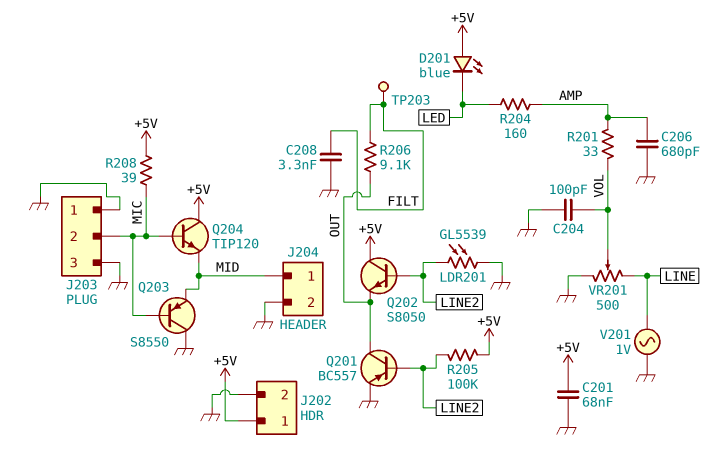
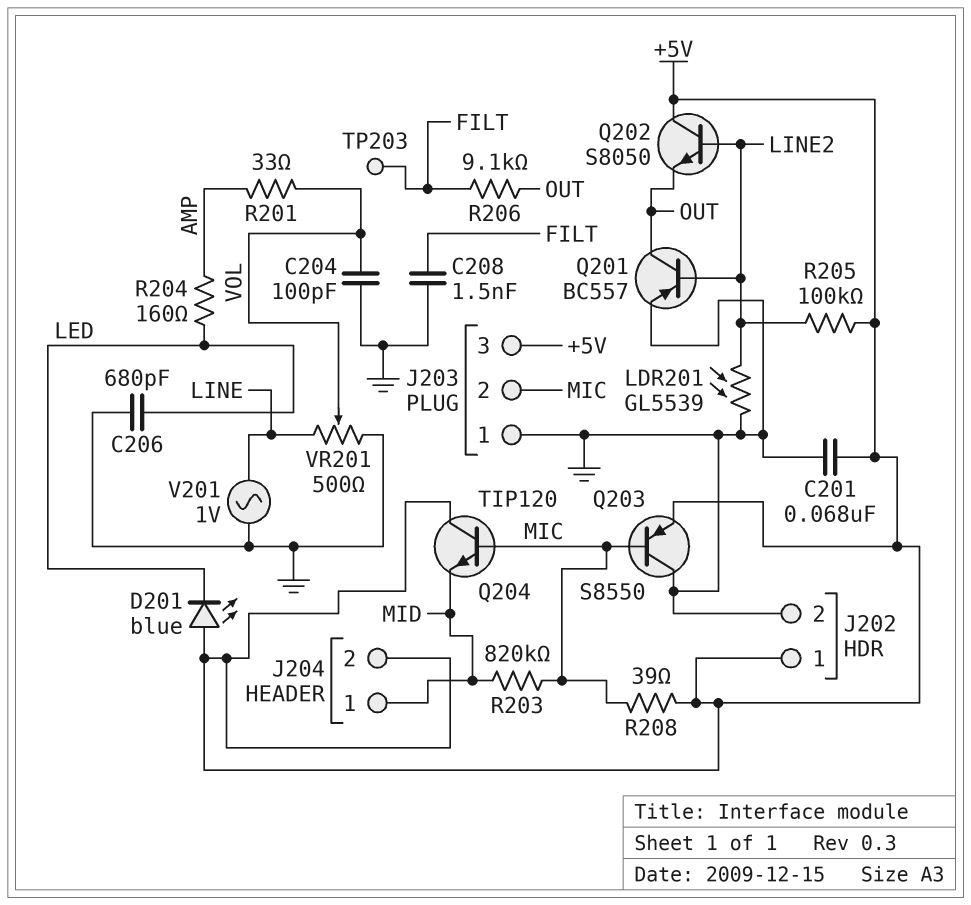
C206: 680pF (AMP, GND) -> 680pF (GND, LED)
C208: 3.3nF (FILT, GND) -> 1.5nF (FILT, GND)
J203 pin 3: GND -> +5V
J204 pin 2: GND -> +5V
Q203: PNP S8550 (B MIC, C GND, E MID) -> PNP S8550 (B MIC, C GND, E +5V)
R203: none -> 820k (MIC, MID)

